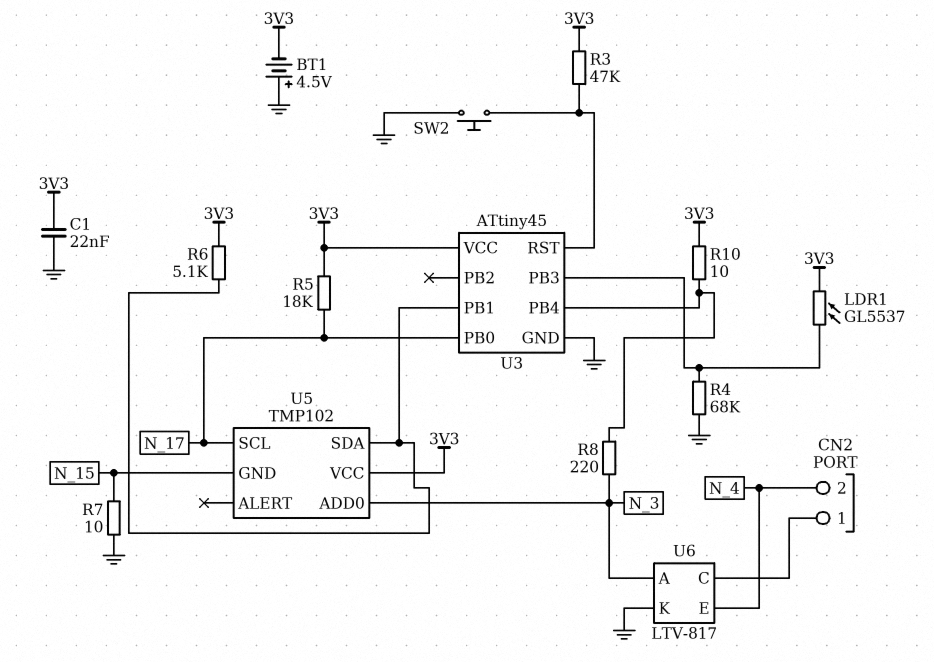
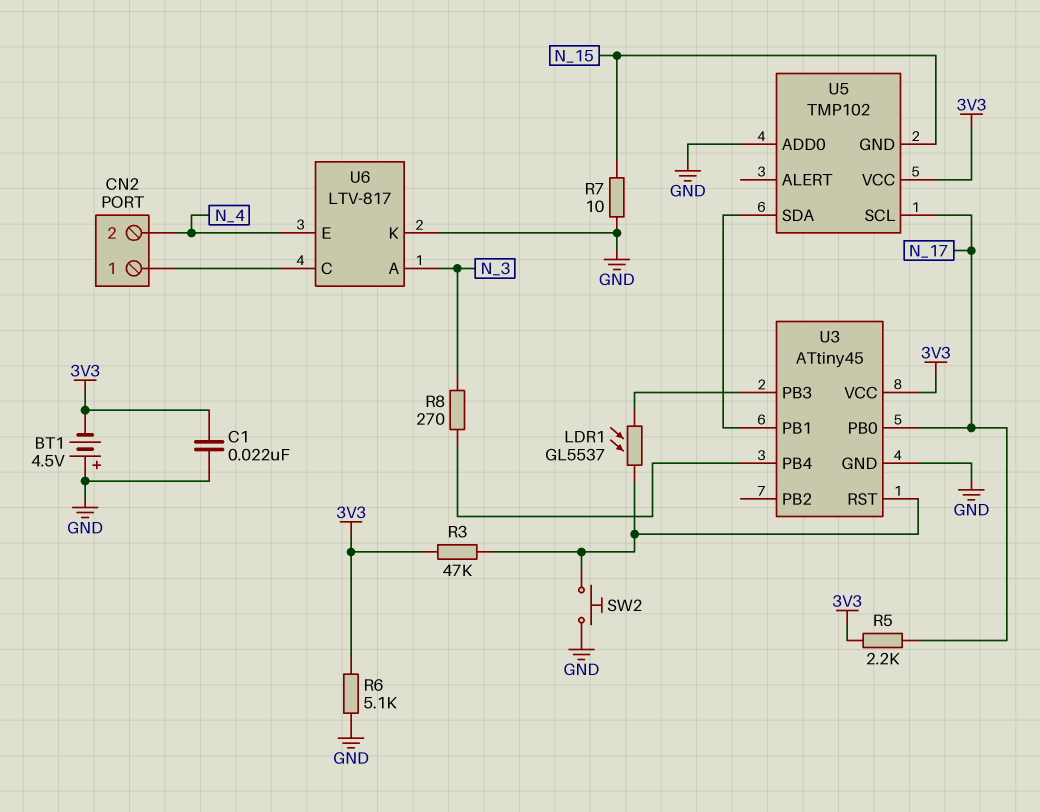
LDR1: GL5537 (3V3, U3/PB3) -> GL5537 (U3/PB3, U3/RST)
R4: 68k (GND, U3/PB3) -> none
R5: 18k (3V3, N_17) -> 2.2k (3V3, N_17)
R6: 5.1k (3V3, U3/PB1) -> 5.1k (3V3, GND)
R8: 220 (N_3, U3/PB4) -> 270 (N_3, U3/PB4)
R10: 10 (3V3, U3/PB4) -> none
U5 pin ADD0: N_3 -> GND

